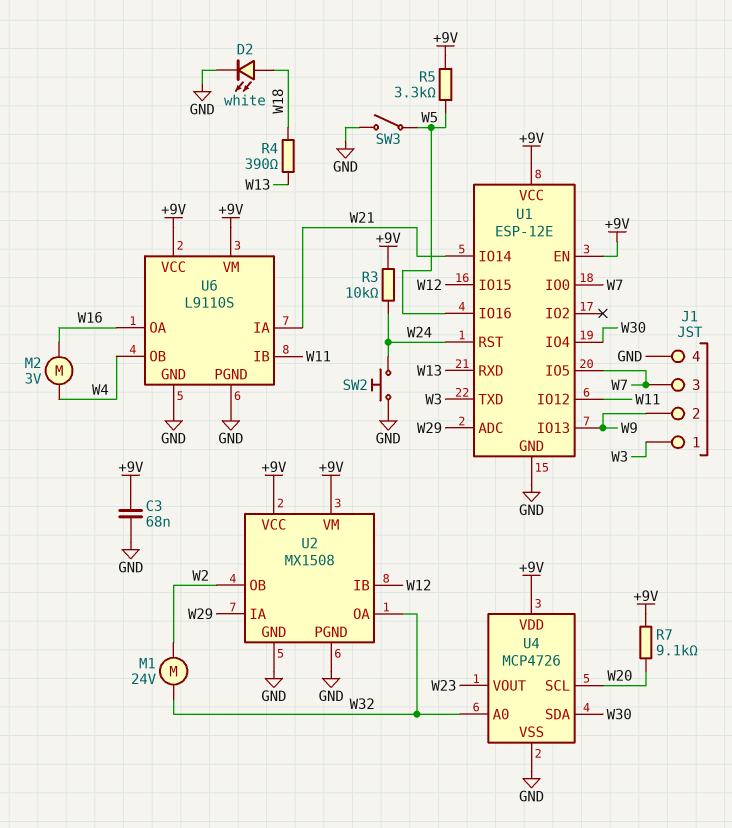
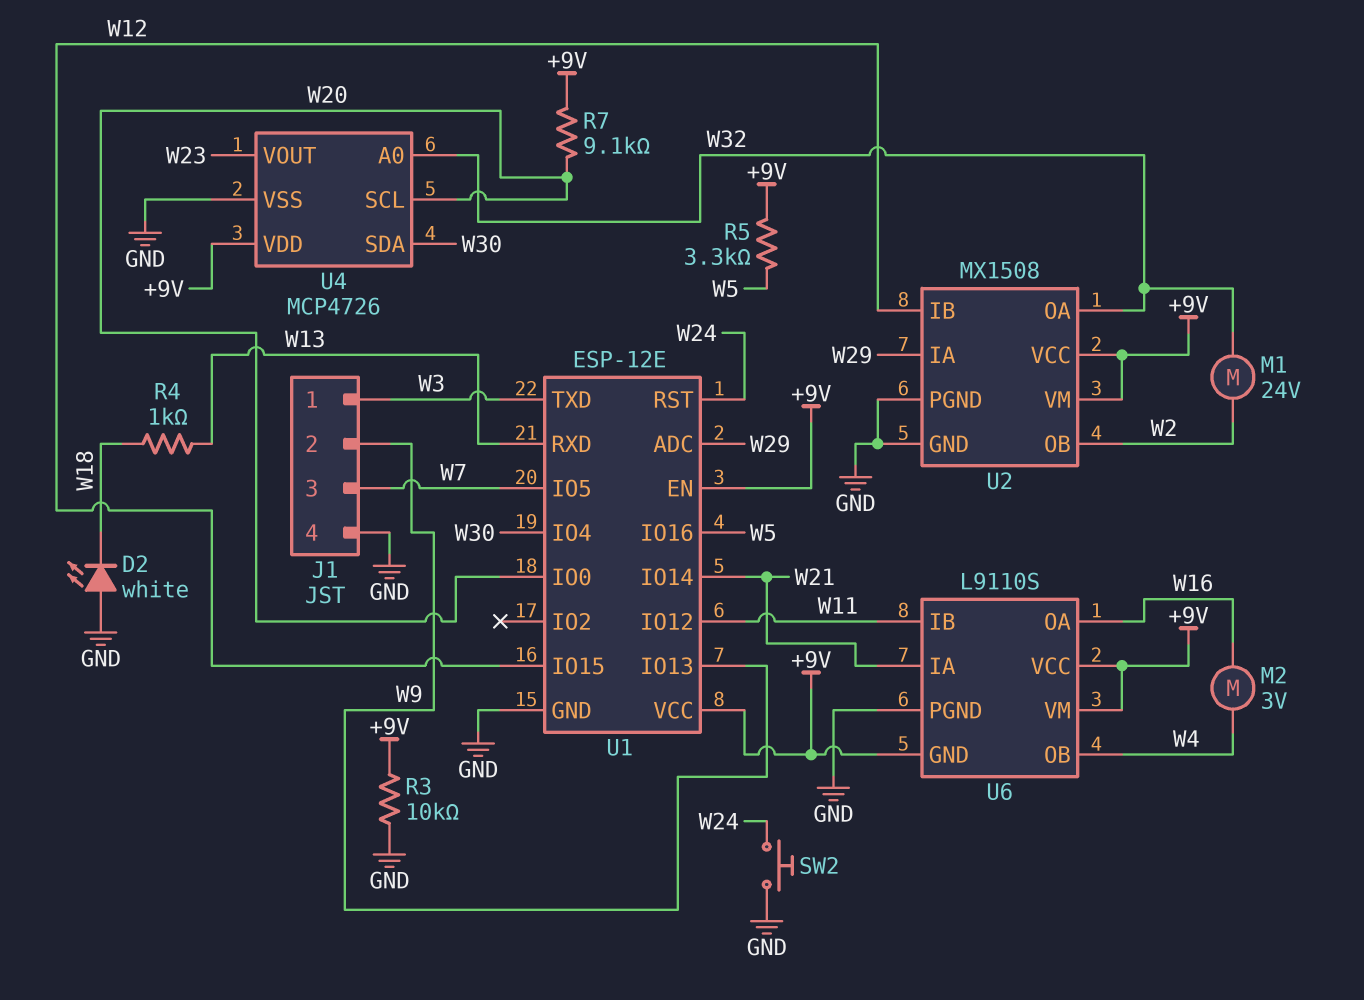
C3: 68nF (+9V, GND) -> none
D2: LED white (A W18, K GND) -> LED white (A GND, K W18)
R3: 10k (+9V, W24) -> 10k (+9V, GND)
R4: 390 (W13, W18) -> 1k (W13, W18)
SW3: switch (GND, W5) -> none
U1 pin IO0: W7 -> W20
U6 pin GND: GND -> +9V

